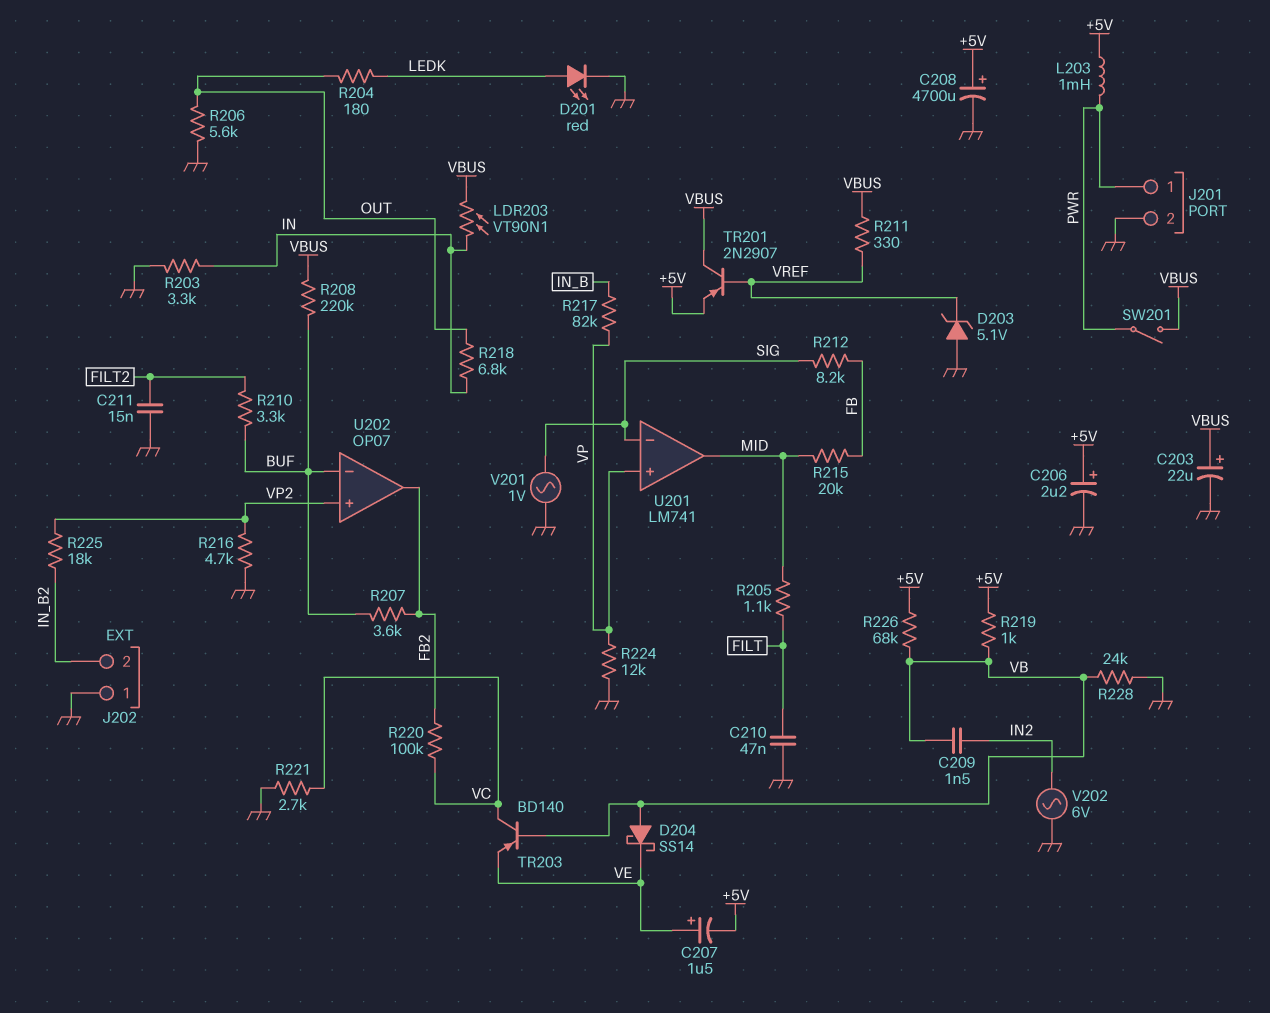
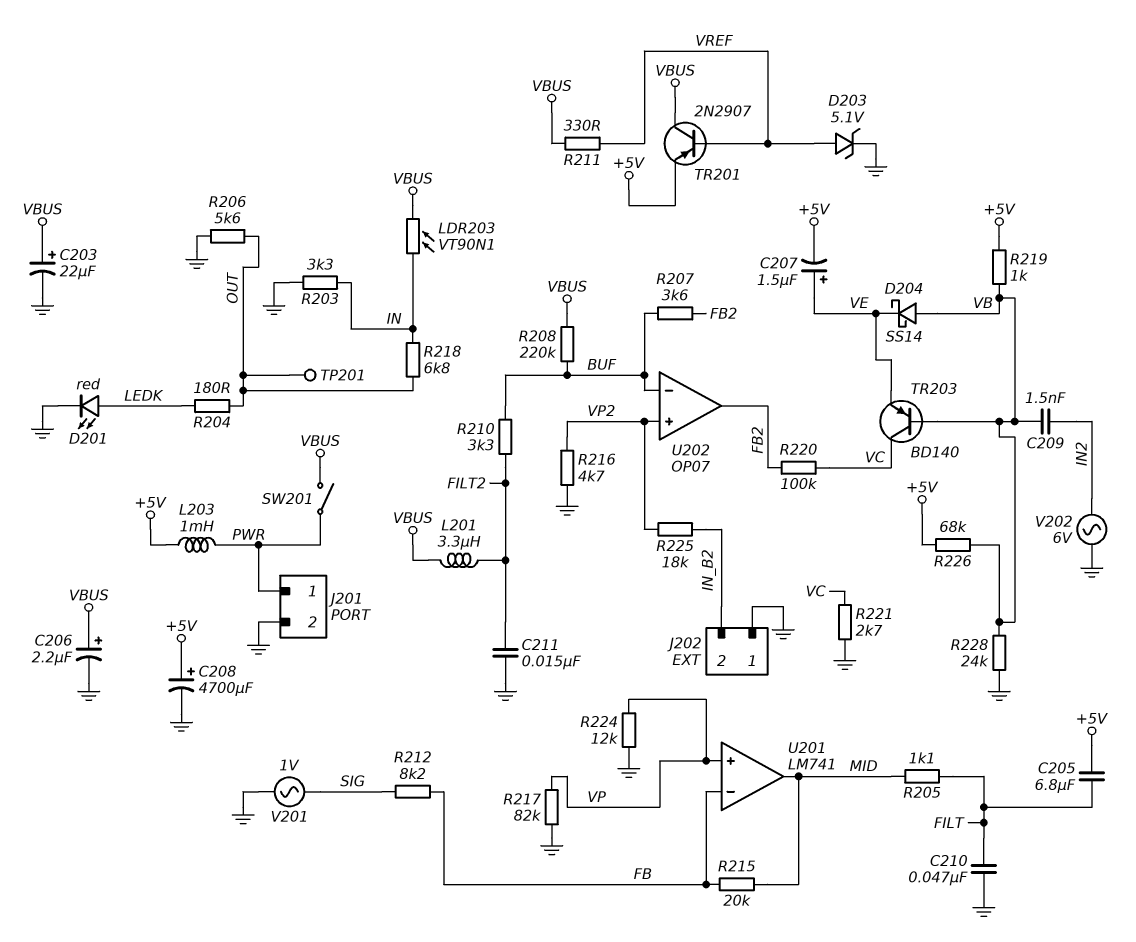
C205: none -> 6.8uF (+5V, FILT)
C206: 2.2uF (plus +5V, minus GND) -> 2.2uF (plus VBUS, minus GND)
D203: zener 5.1V (A GND, K VREF) -> zener 5.1V (A VREF, K GND)
L201: none -> 3.3uH (FILT2, VBUS)
R217: 82k (IN_B, VP) -> 82k (GND, VP)
TP201: none -> test point (OUT)
U201 pin in-: SIG -> FB

